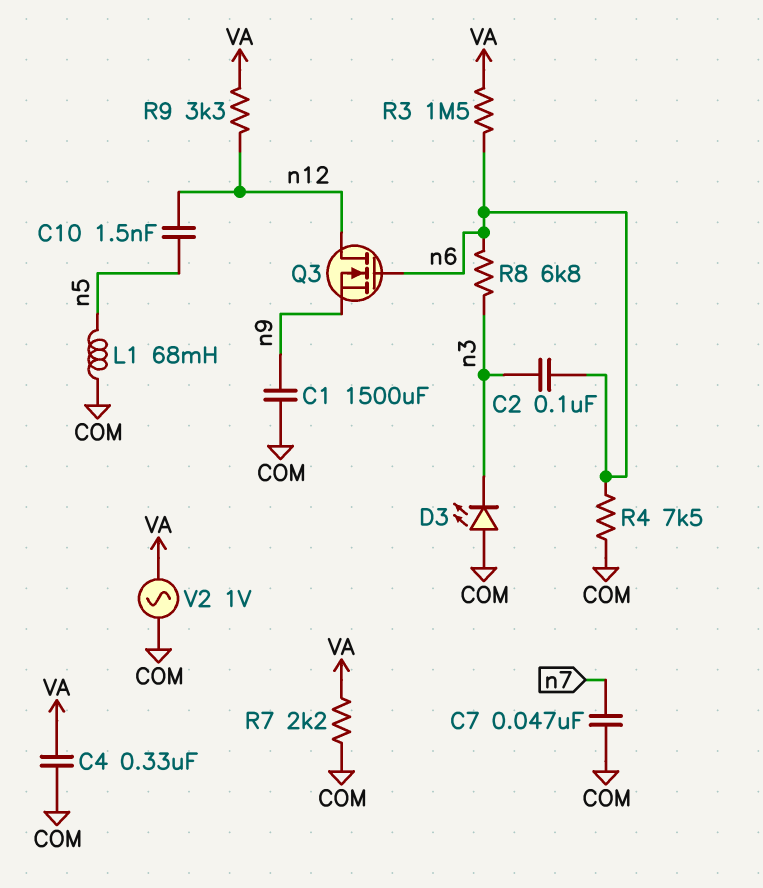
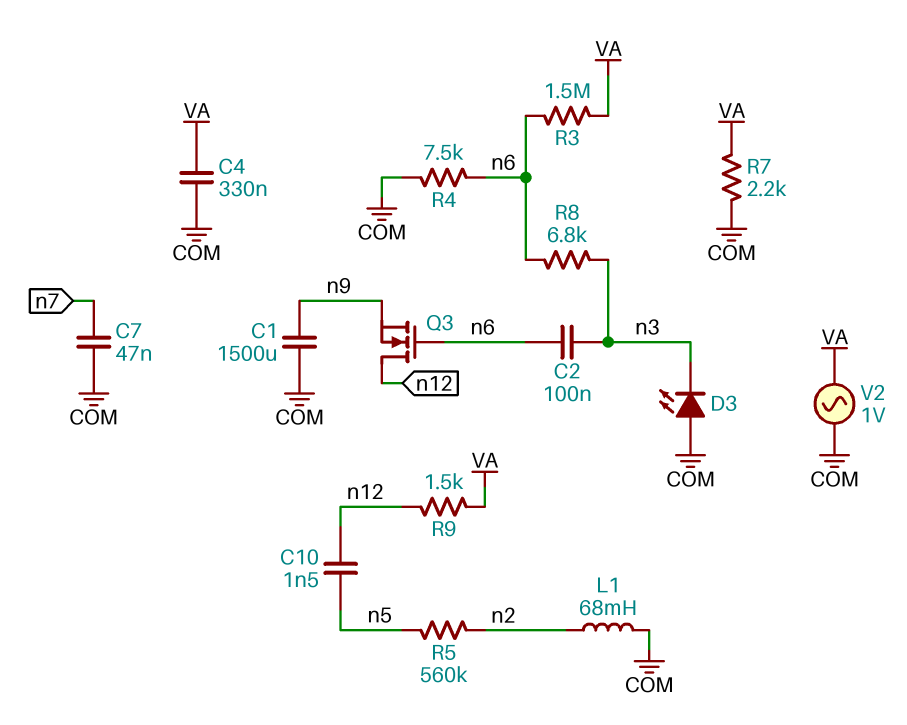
L1: 68mH (COM, n5) -> 68mH (COM, n2)
R5: none -> 560k (n2, n5)
R9: 3.3k (VA, n12) -> 1.5k (VA, n12)

